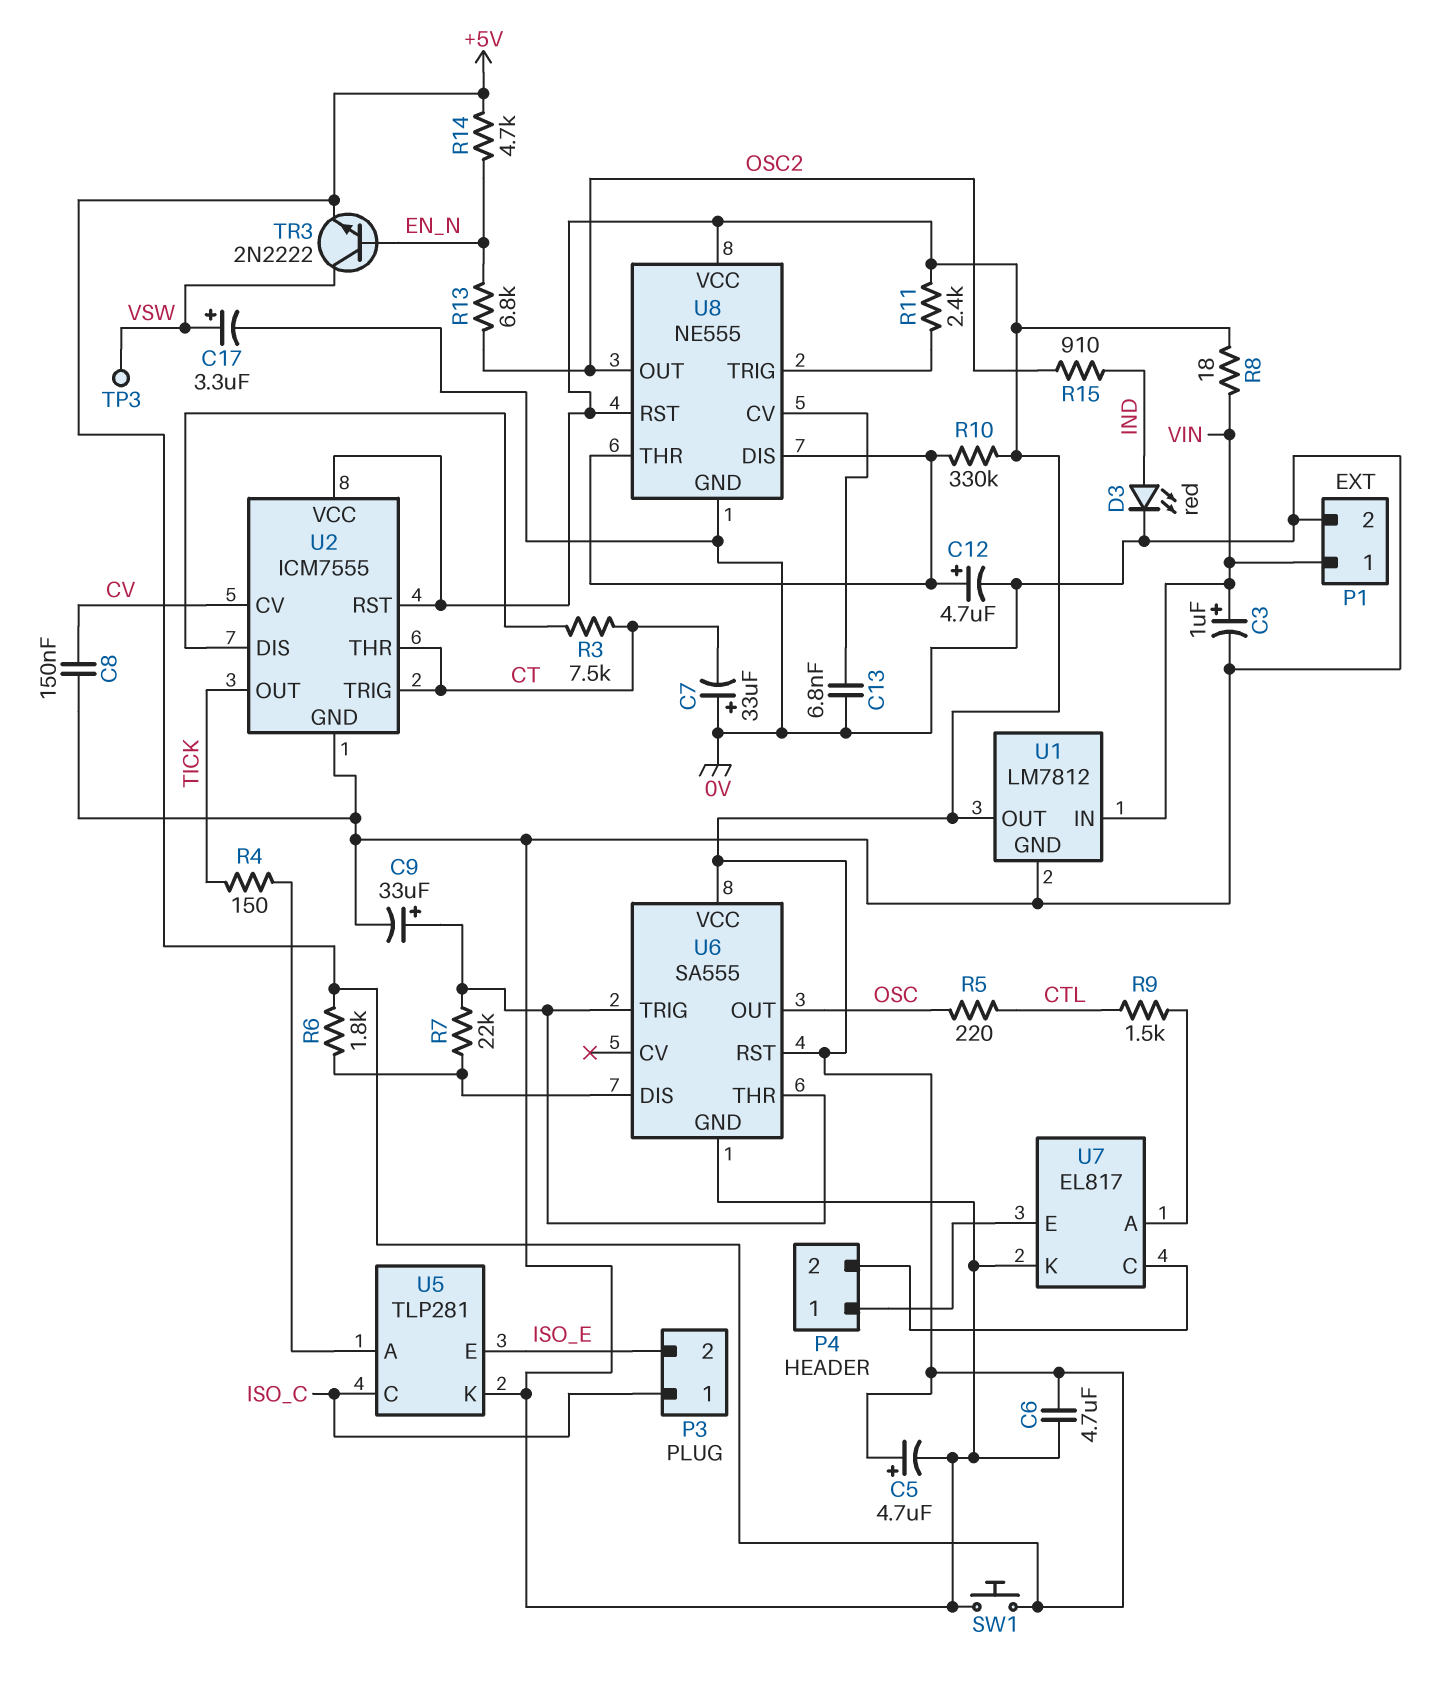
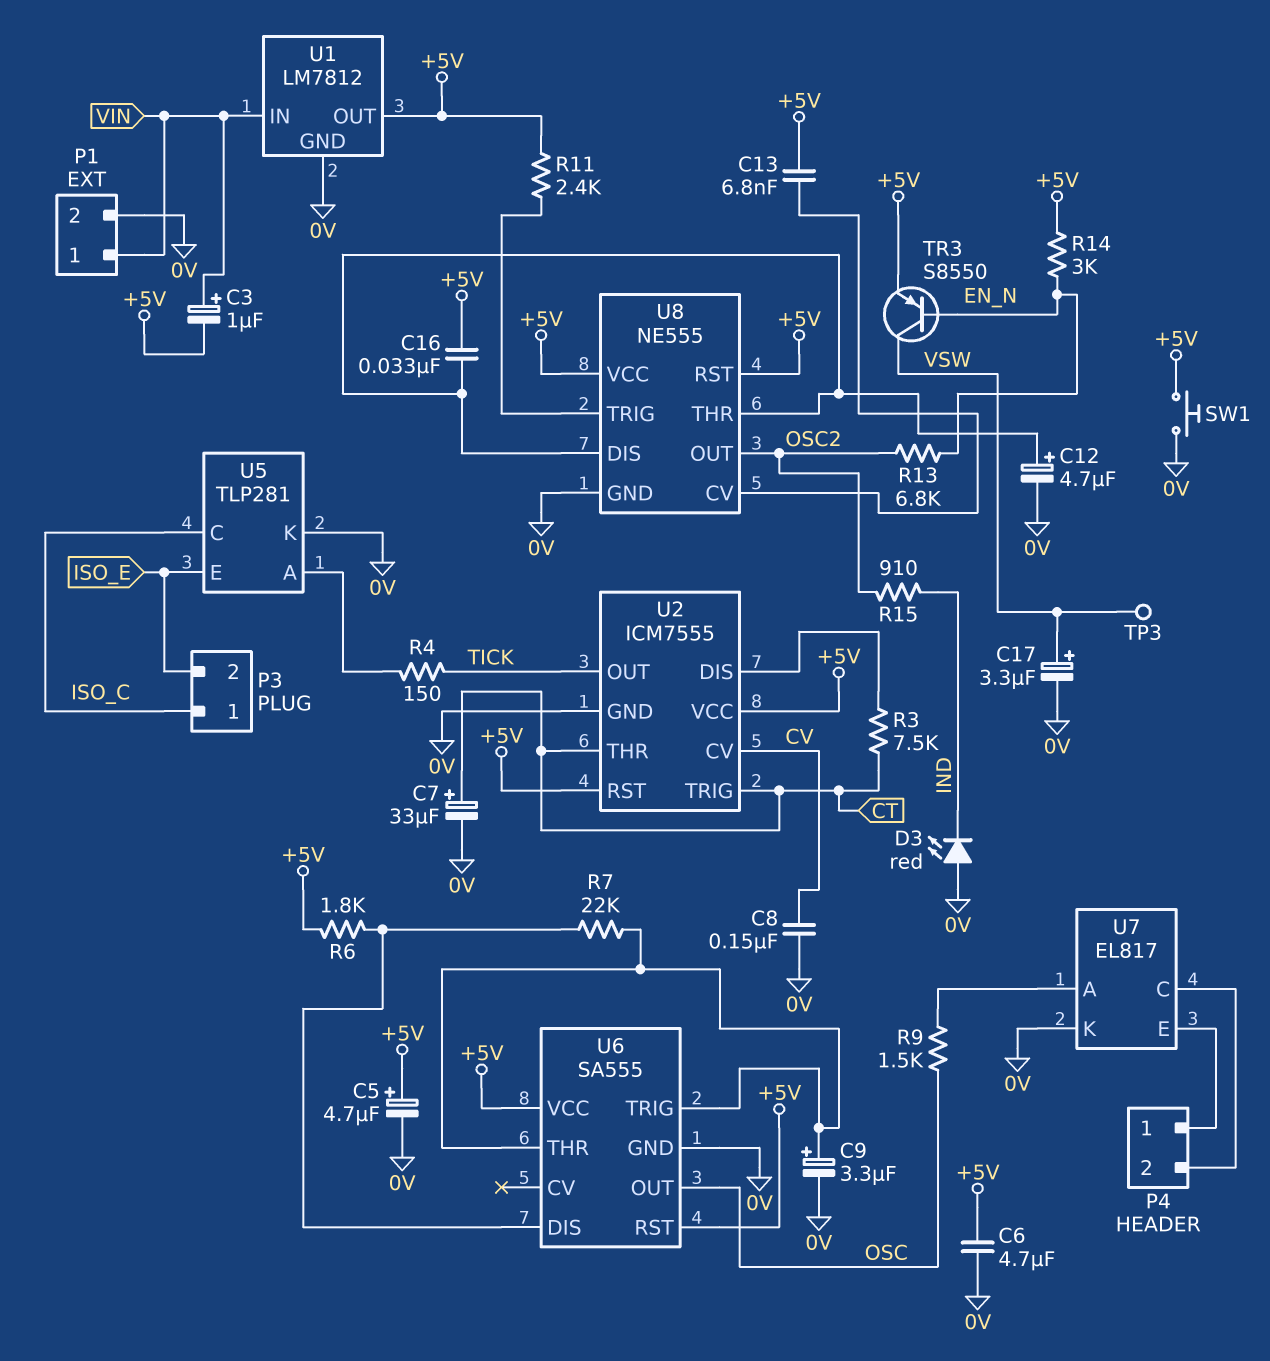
C3: 1uF (plus VIN, minus 0V) -> 1uF (plus VIN, minus +5V)
C7: 33uF (plus 0V, minus CT) -> 33uF (plus CT, minus 0V)
C9: 33uF (plus U6/THR, minus 0V) -> 3.3uF (plus U6/THR, minus 0V)
C13: 6.8nF (0V, U8/CV) -> 6.8nF (+5V, U8/CV)
C16: none -> 33nF (+5V, U8/DIS)
D3: LED red (A IND, K 0V) -> LED red (A 0V, K IND)
R5: 220 (CTL, OSC) -> none
R8: 18 (+5V, VIN) -> none
R9: 1.5k (CTL, U7/A) -> 1.5k (OSC, U7/A)
R10: 330k (+5V, U8/DIS) -> none
R14: 4.7k (+5V, EN_N) -> 3k (+5V, EN_N)
TR3: NPN 2N2222 (B EN_N, C VSW, E +5V) -> PNP S8550 (B EN_N, C VSW, E +5V)

